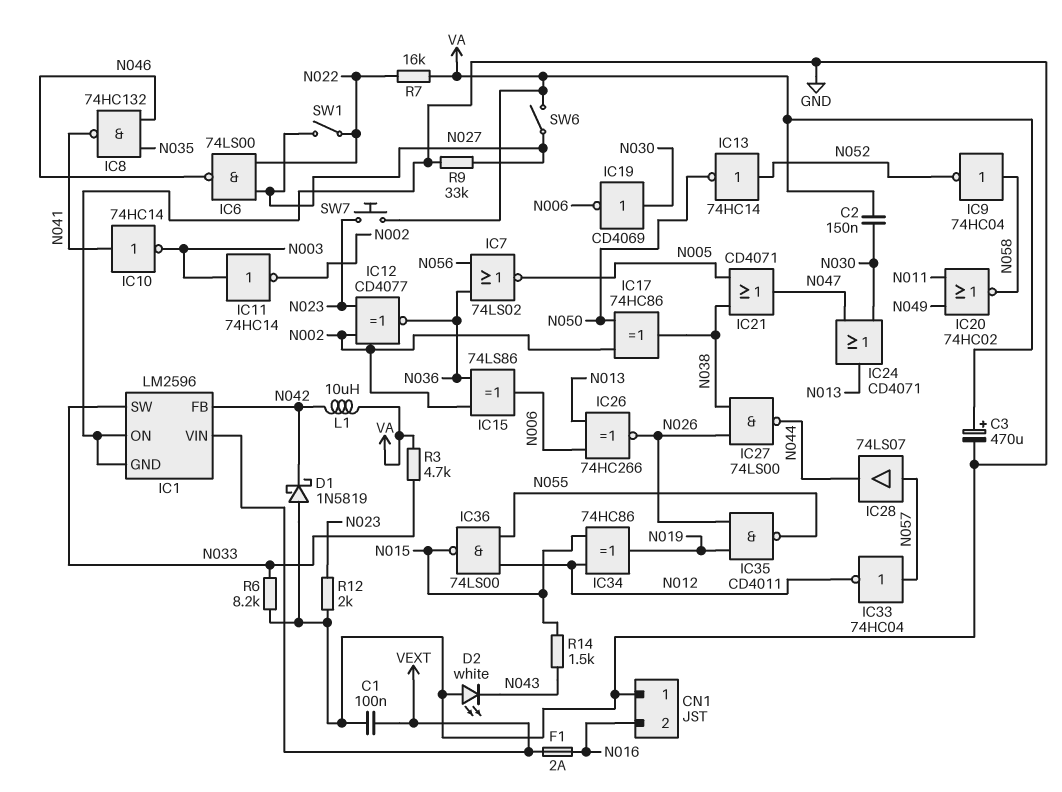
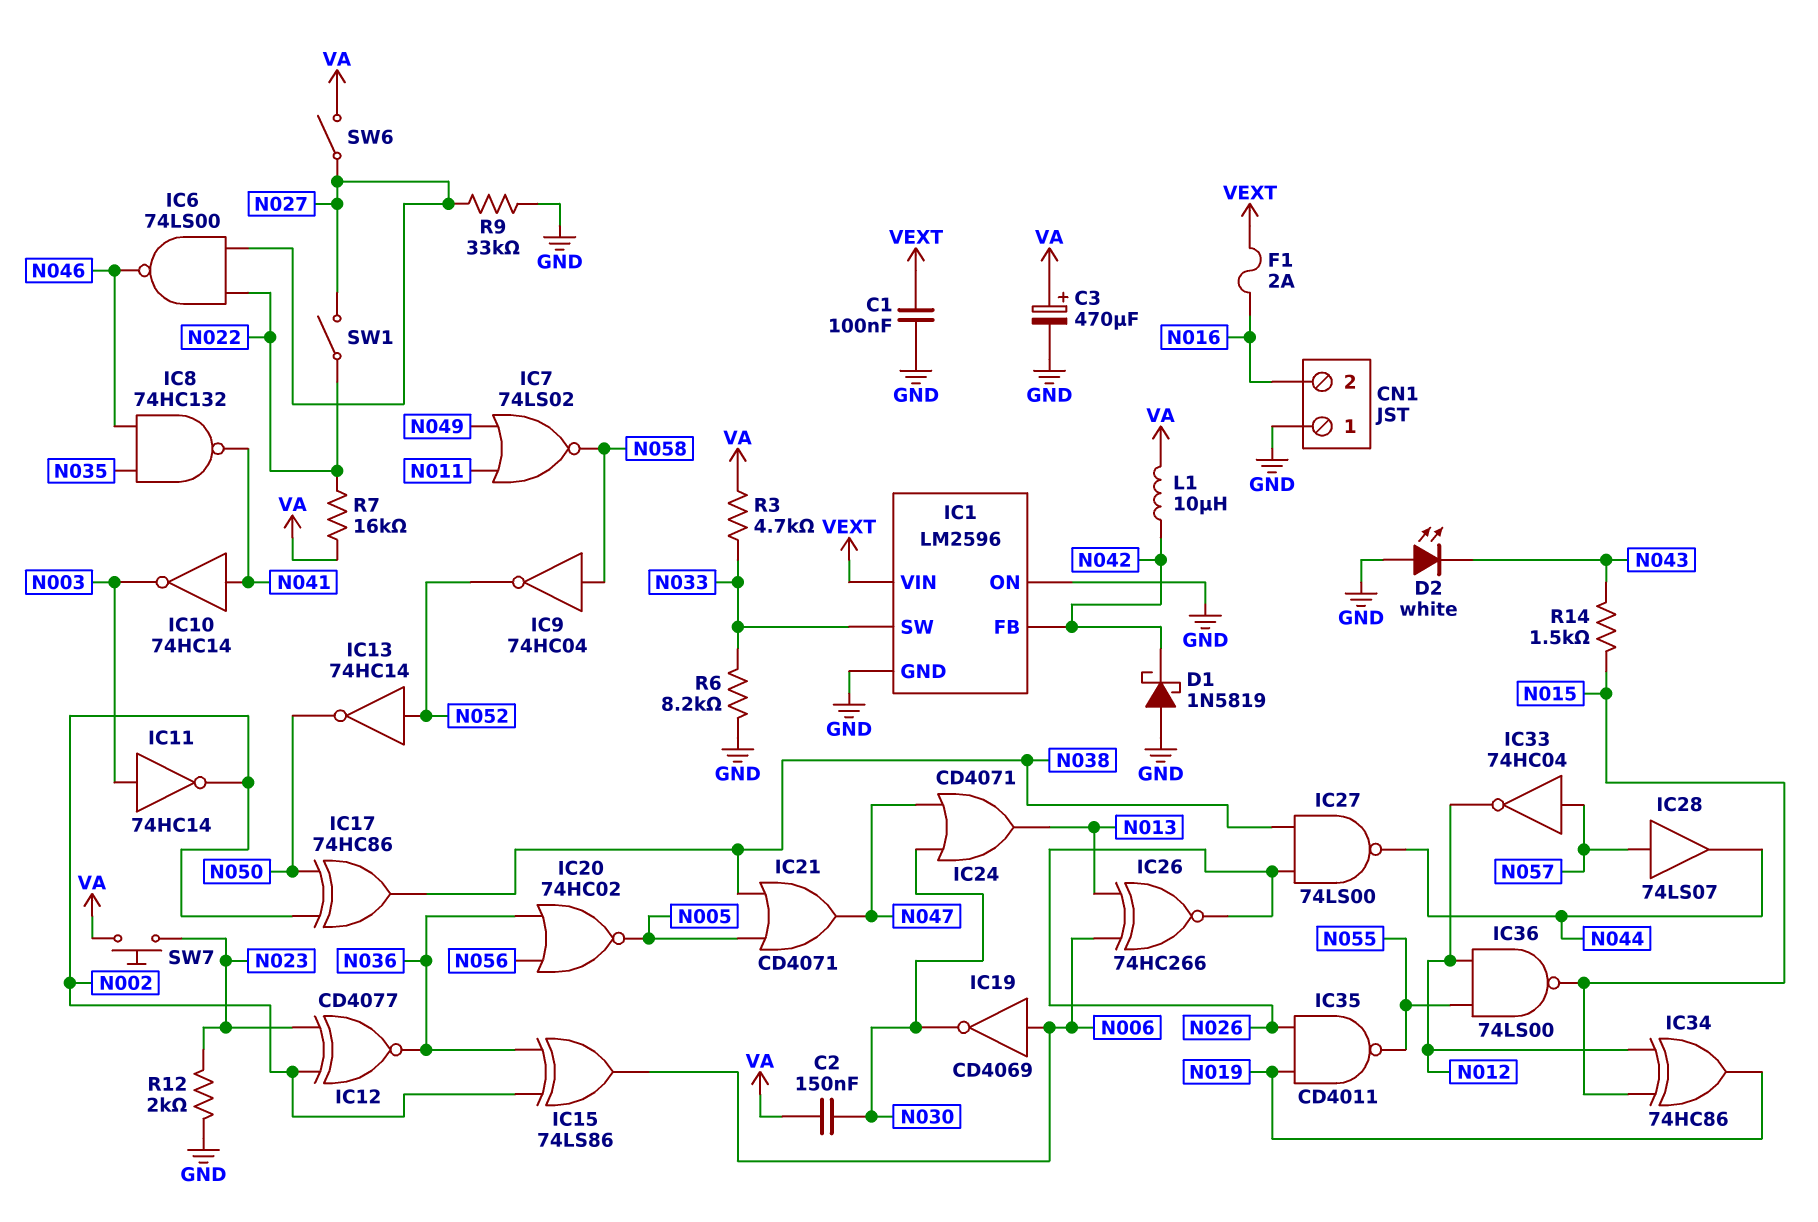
IC7: NOR 74LS02 (in N036, in N056, out N005) -> NOR 74LS02 (in N011, in N049, out N058)
IC19: NOT CD4069 (in N030, out N006) -> NOT CD4069 (in N006, out N030)
IC20: NOR 74HC02 (in N011, in N049, out N058) -> NOR 74HC02 (in N036, in N056, out N005)

